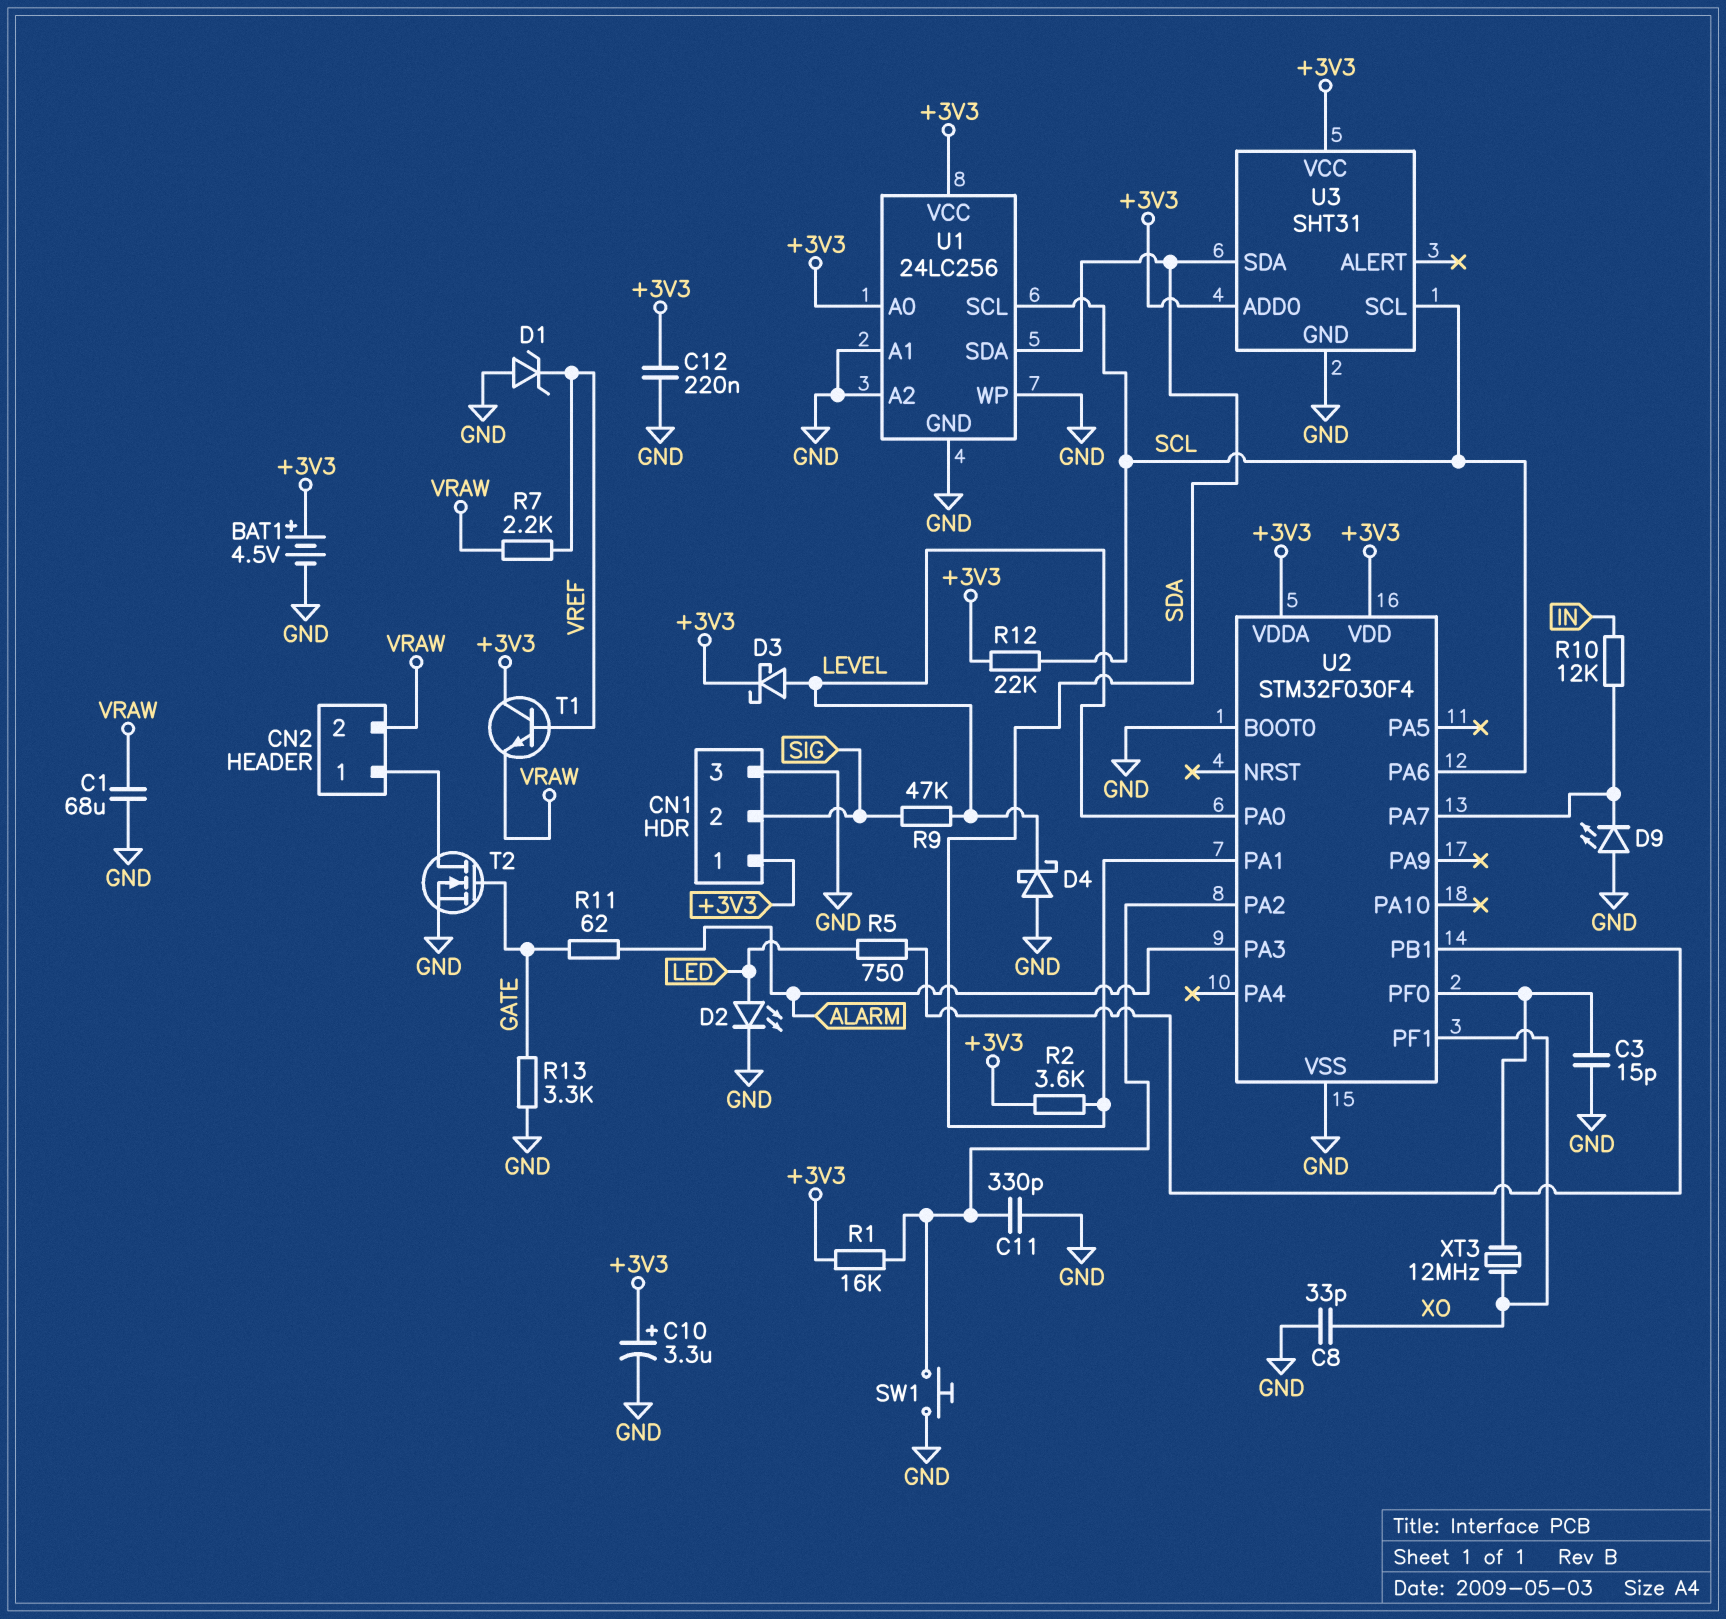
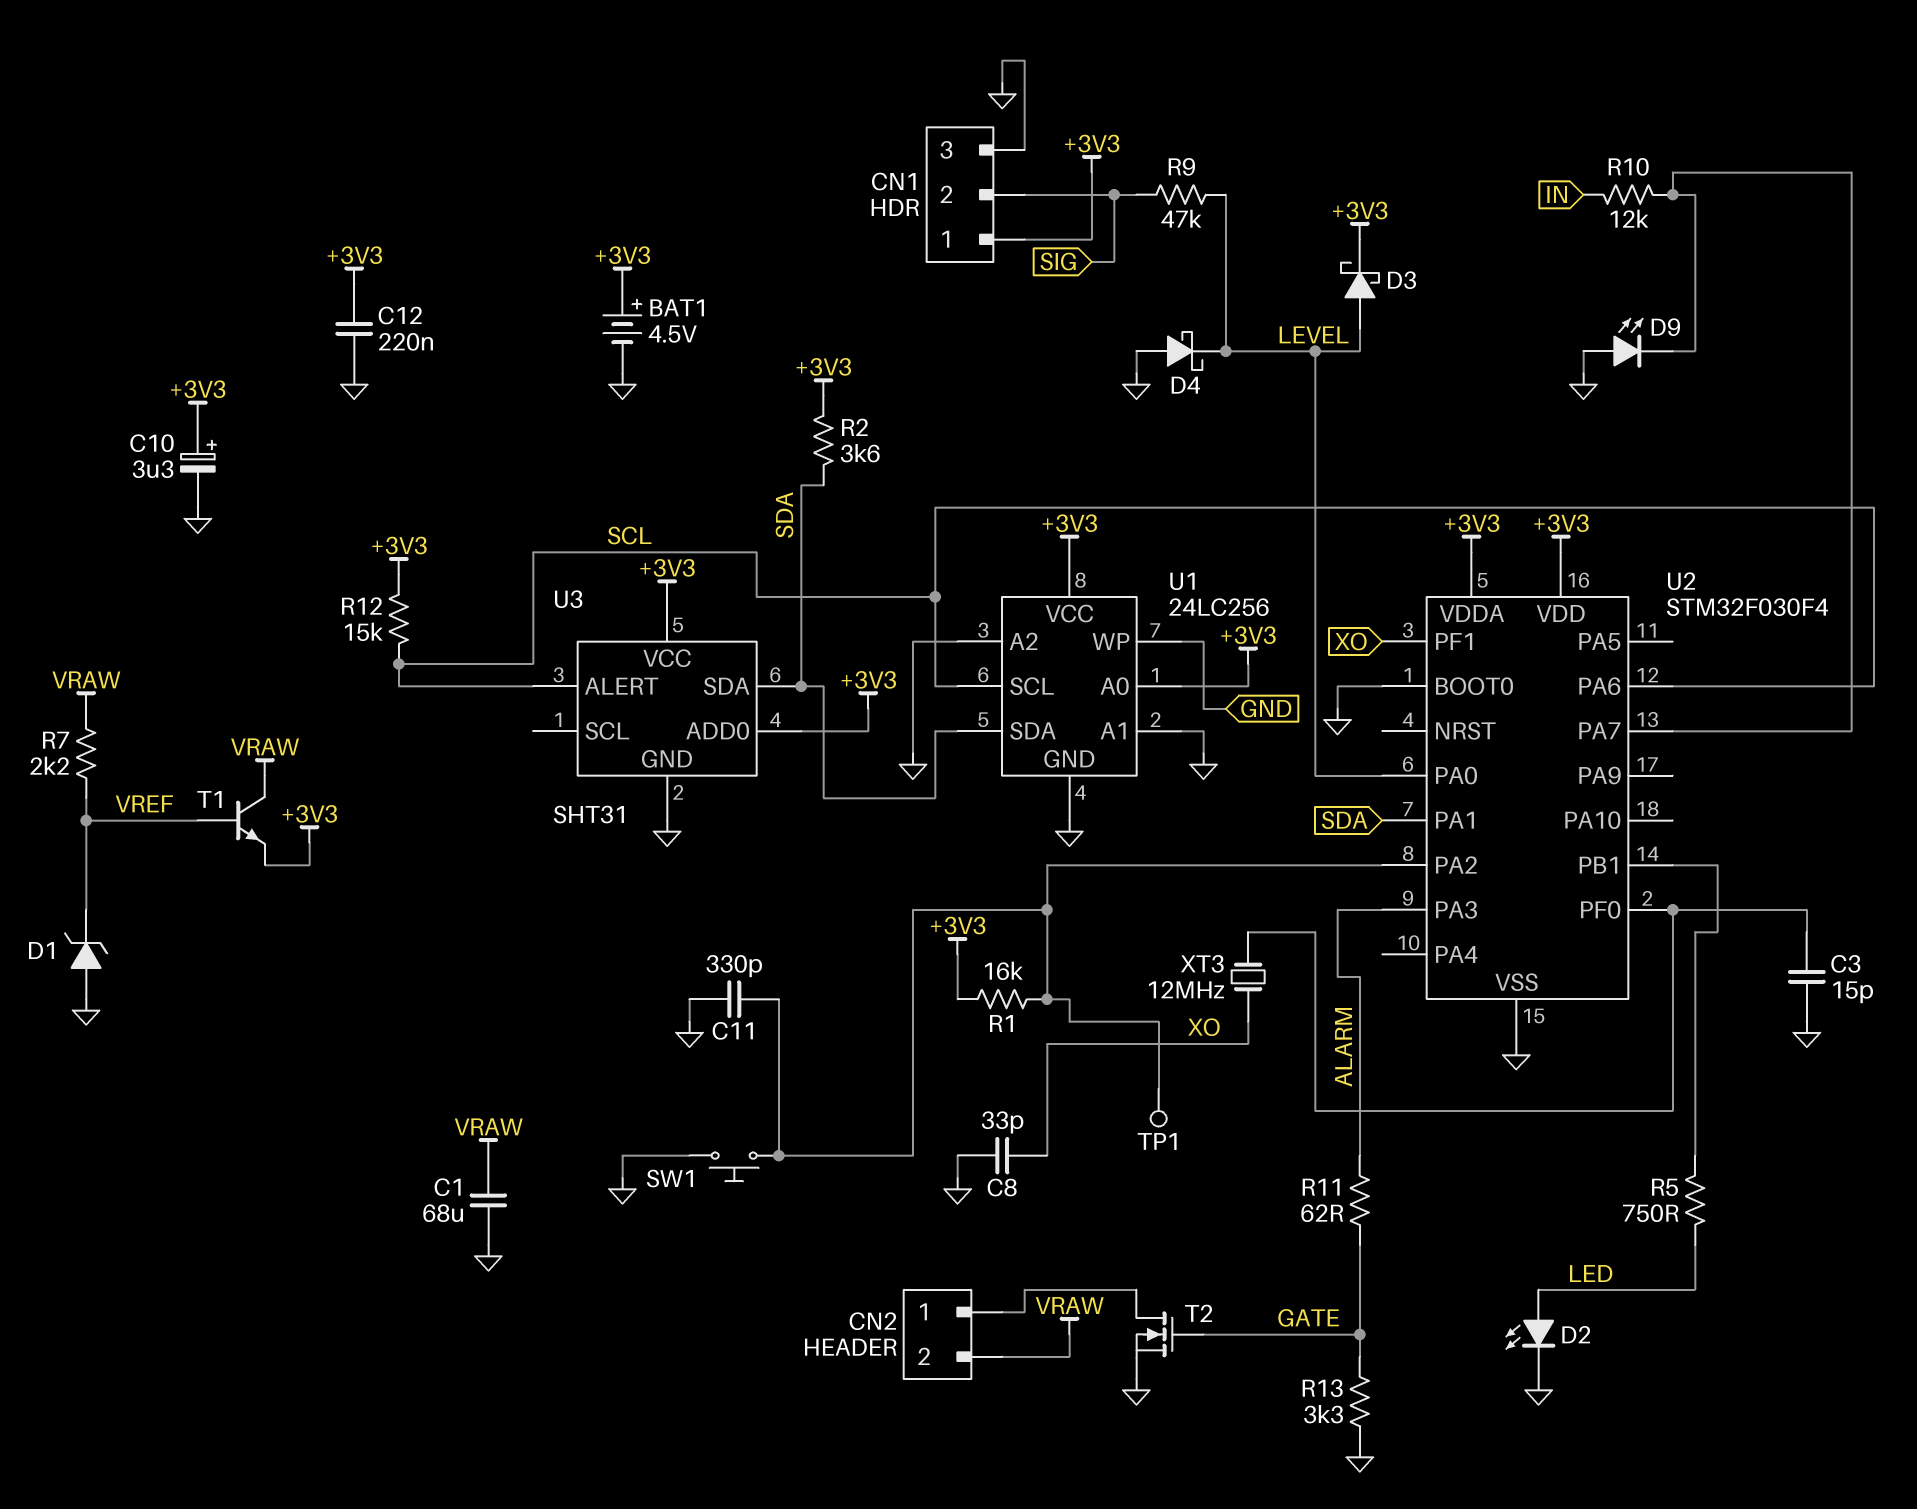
R12: 22k (+3V3, SCL) -> 15k (+3V3, SCL)
T1: NPN (B VREF, C +3V3, E VRAW) -> NPN (B VREF, C VRAW, E +3V3)
TP1: none -> test point (U2/PA2)
U3 pin ALERT: none -> SCL
U3 pin SCL: SCL -> none

